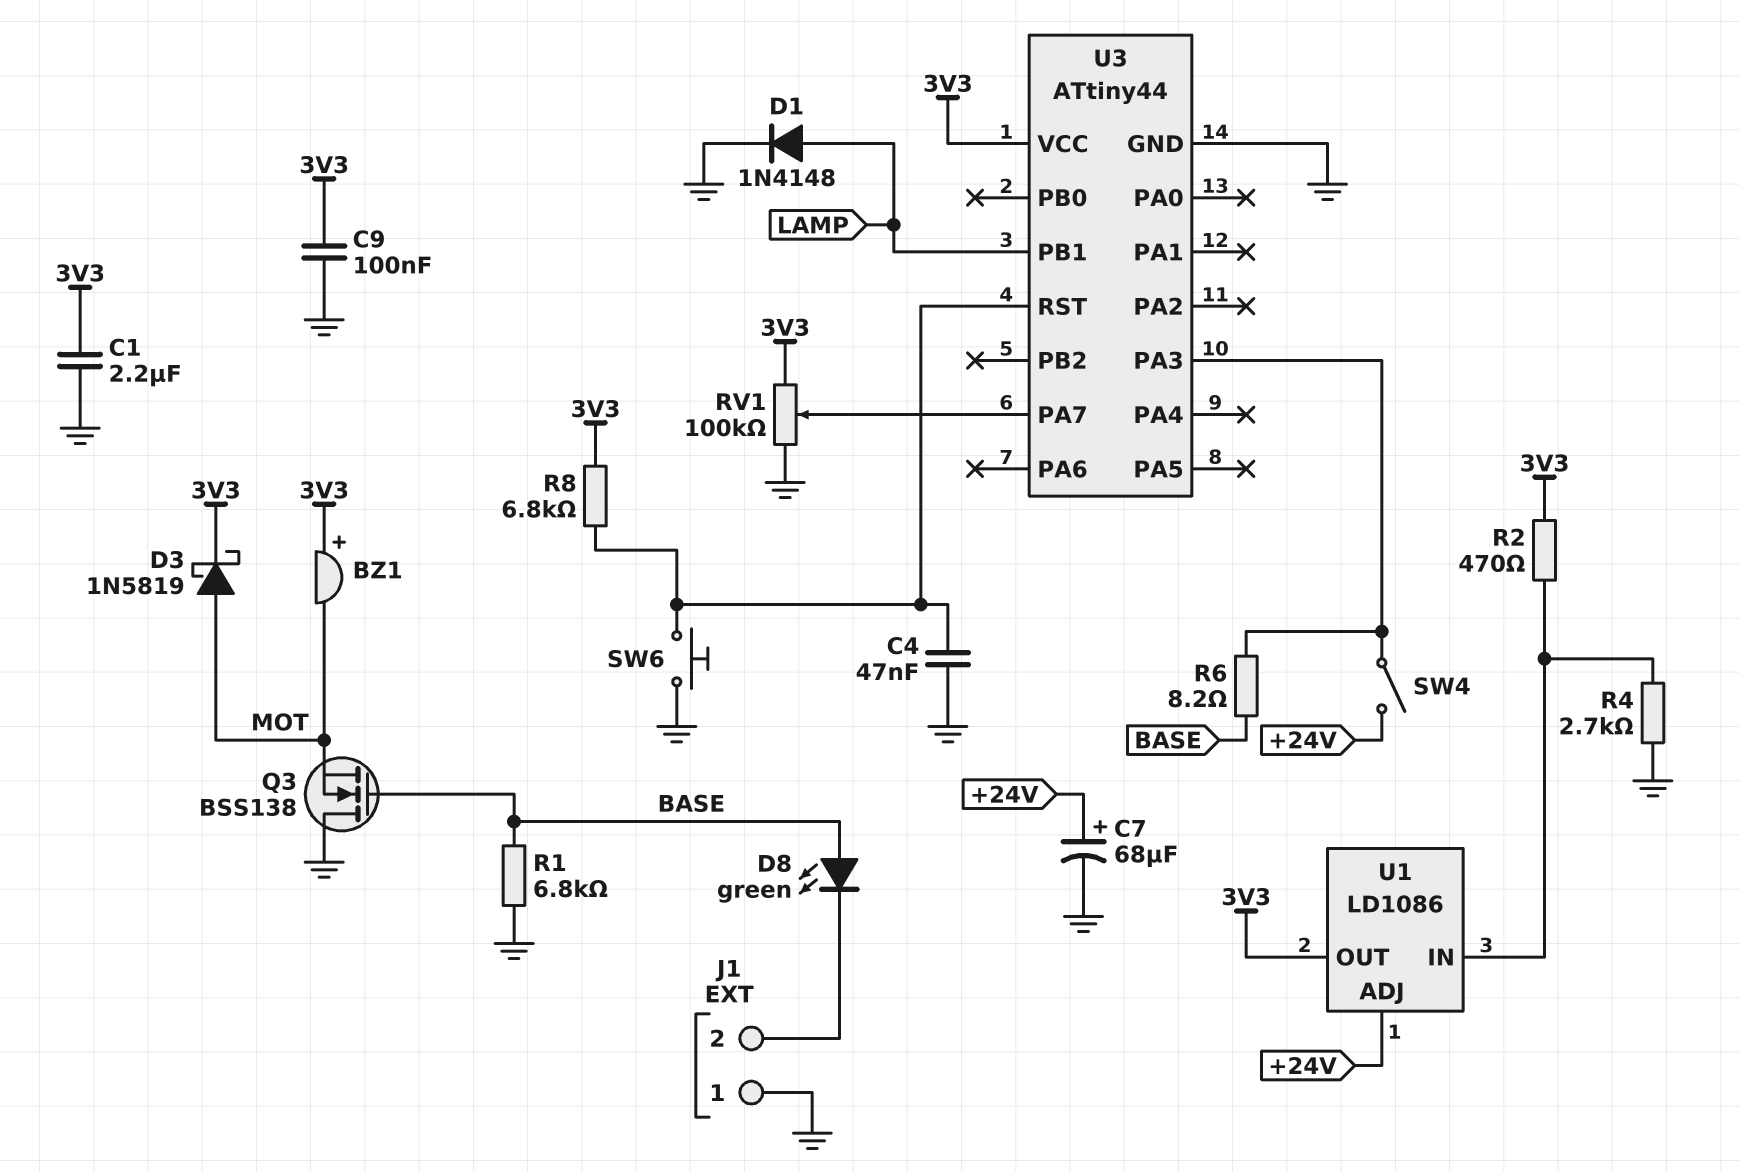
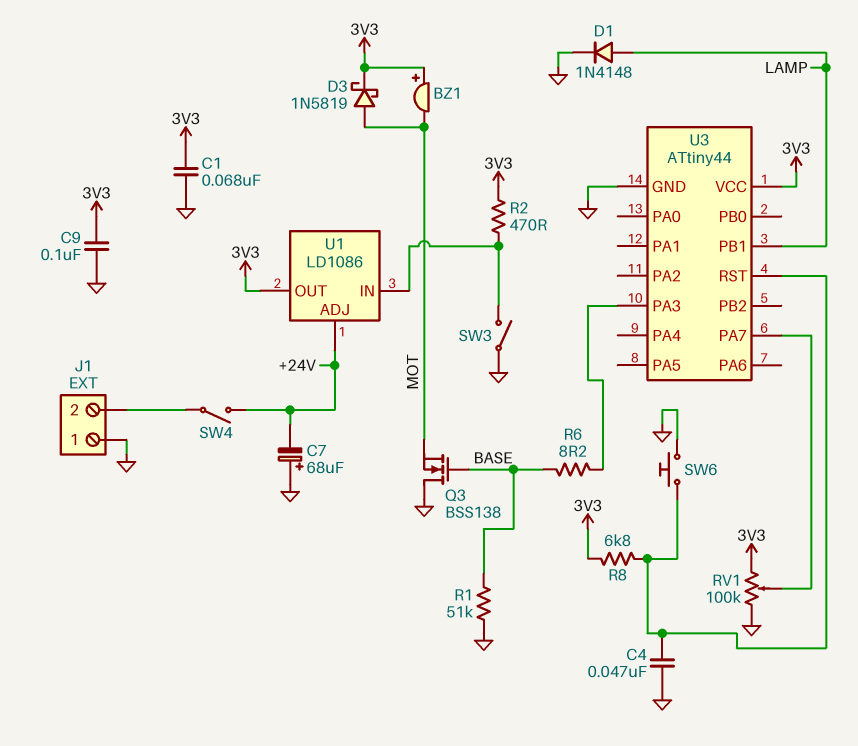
C1: 2.2uF (3V3, GND) -> 68nF (3V3, GND)
C7: 68uF (plus +24V, minus GND) -> 68uF (plus GND, minus +24V)
D8: LED green (A BASE, K J1/2) -> none
R1: 6.8k (BASE, GND) -> 51k (BASE, GND)
R4: 2.7k (GND, U1/IN) -> none
SW3: none -> switch (GND, U1/IN)
SW4: switch (+24V, U3/PA3) -> switch (+24V, J1/2)

